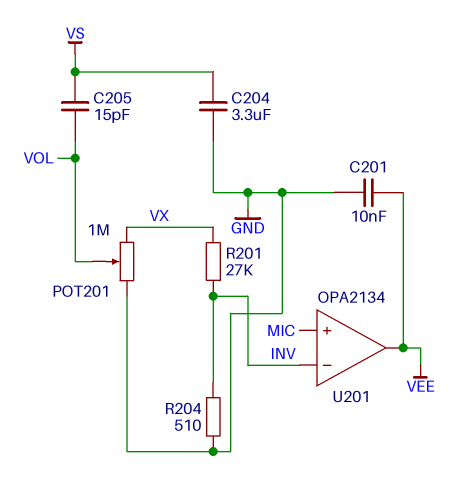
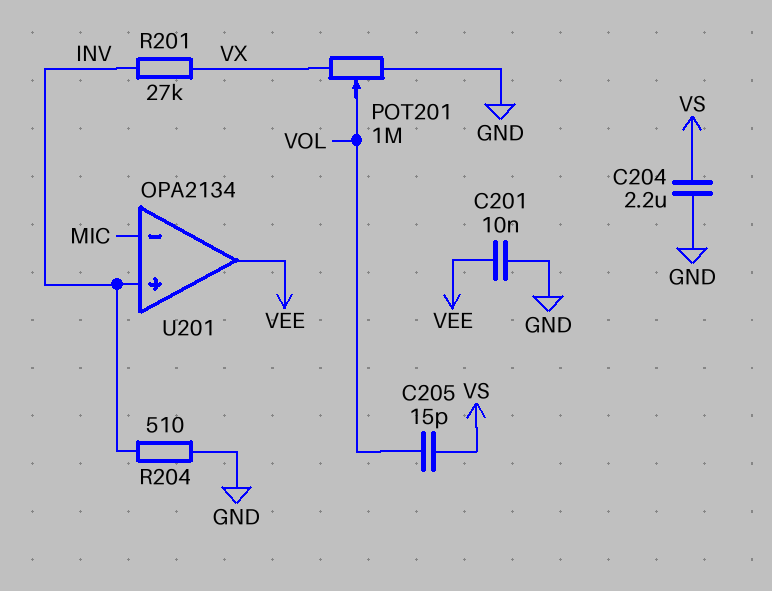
C204: 3.3uF (GND, VS) -> 2.2uF (GND, VS)
U201 pin in+: MIC -> INV
U201 pin in-: INV -> MIC

